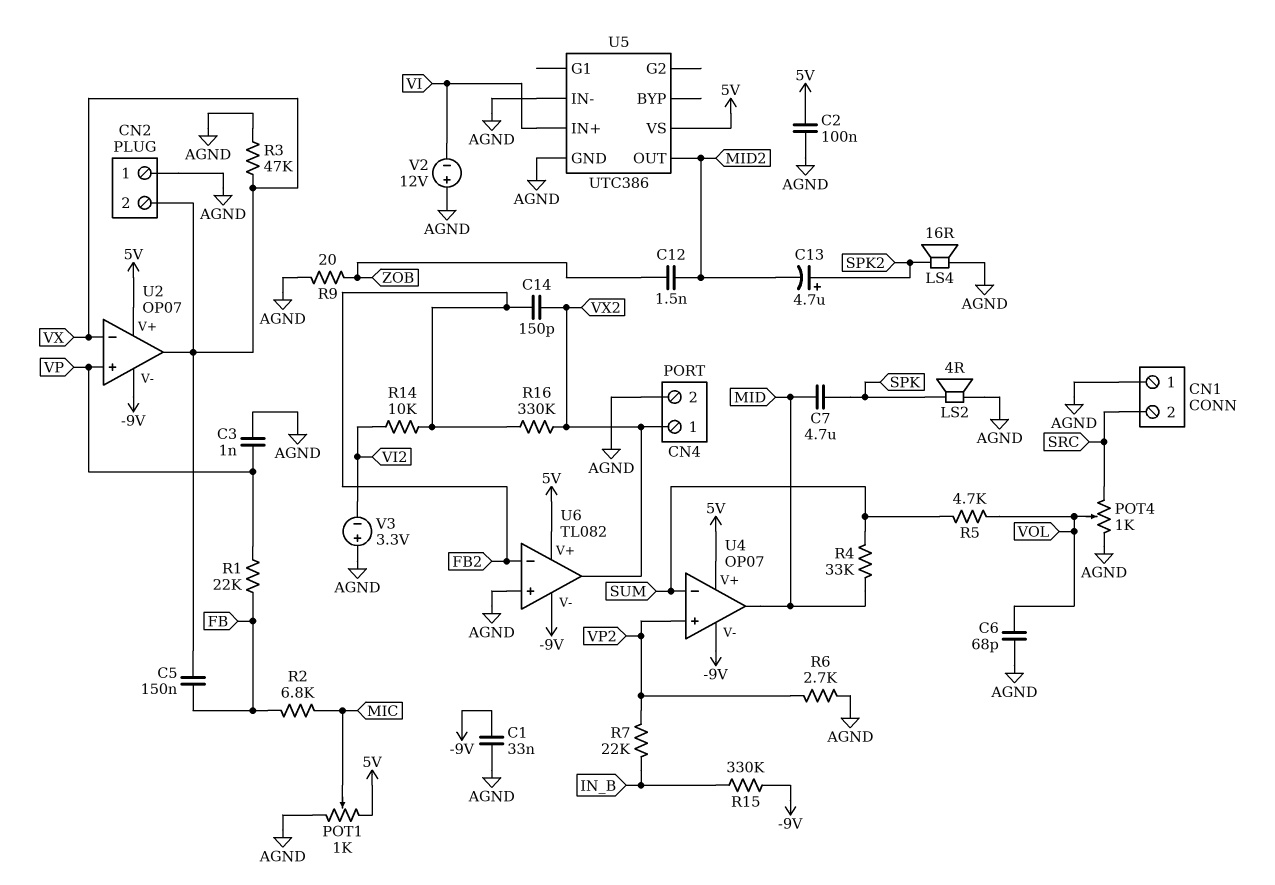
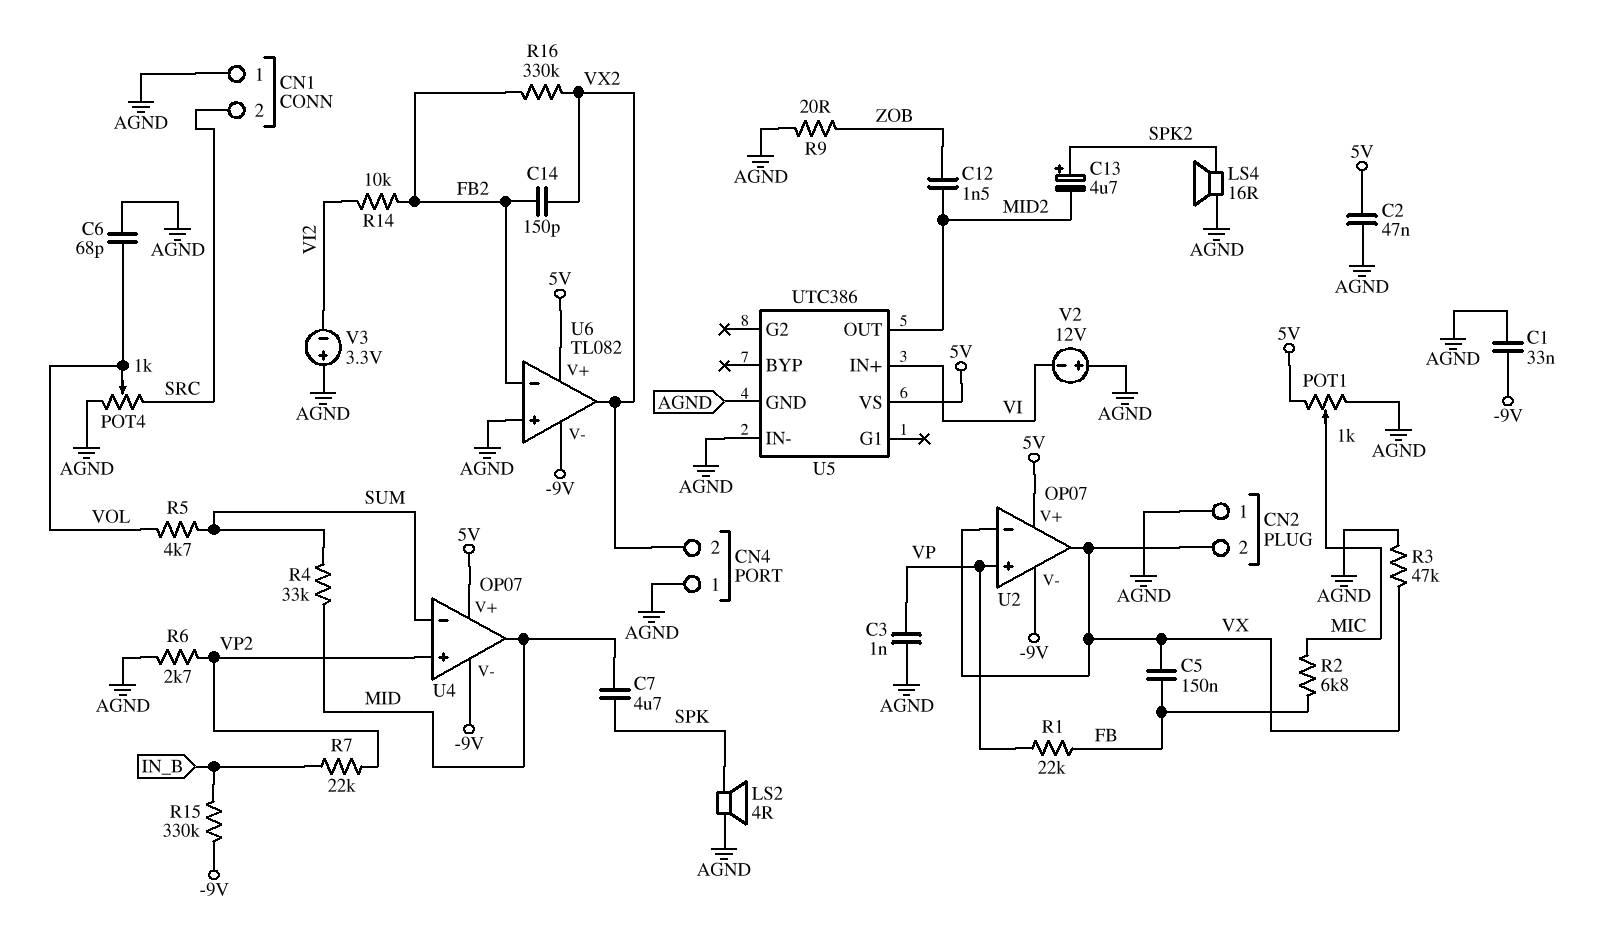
C2: 100nF (5V, AGND) -> 47nF (5V, AGND)
CN4 pin 1: VX2 -> AGND
CN4 pin 2: AGND -> VX2

